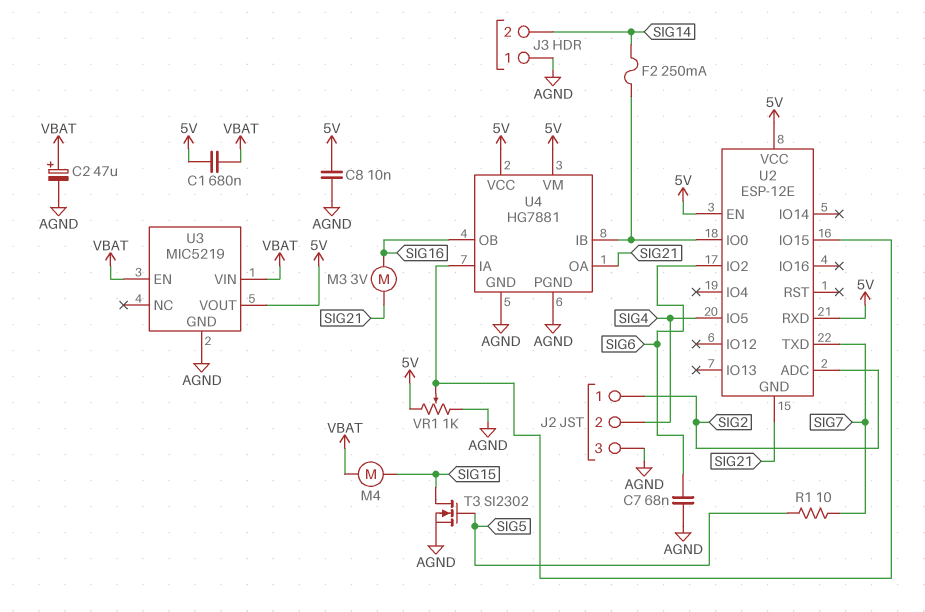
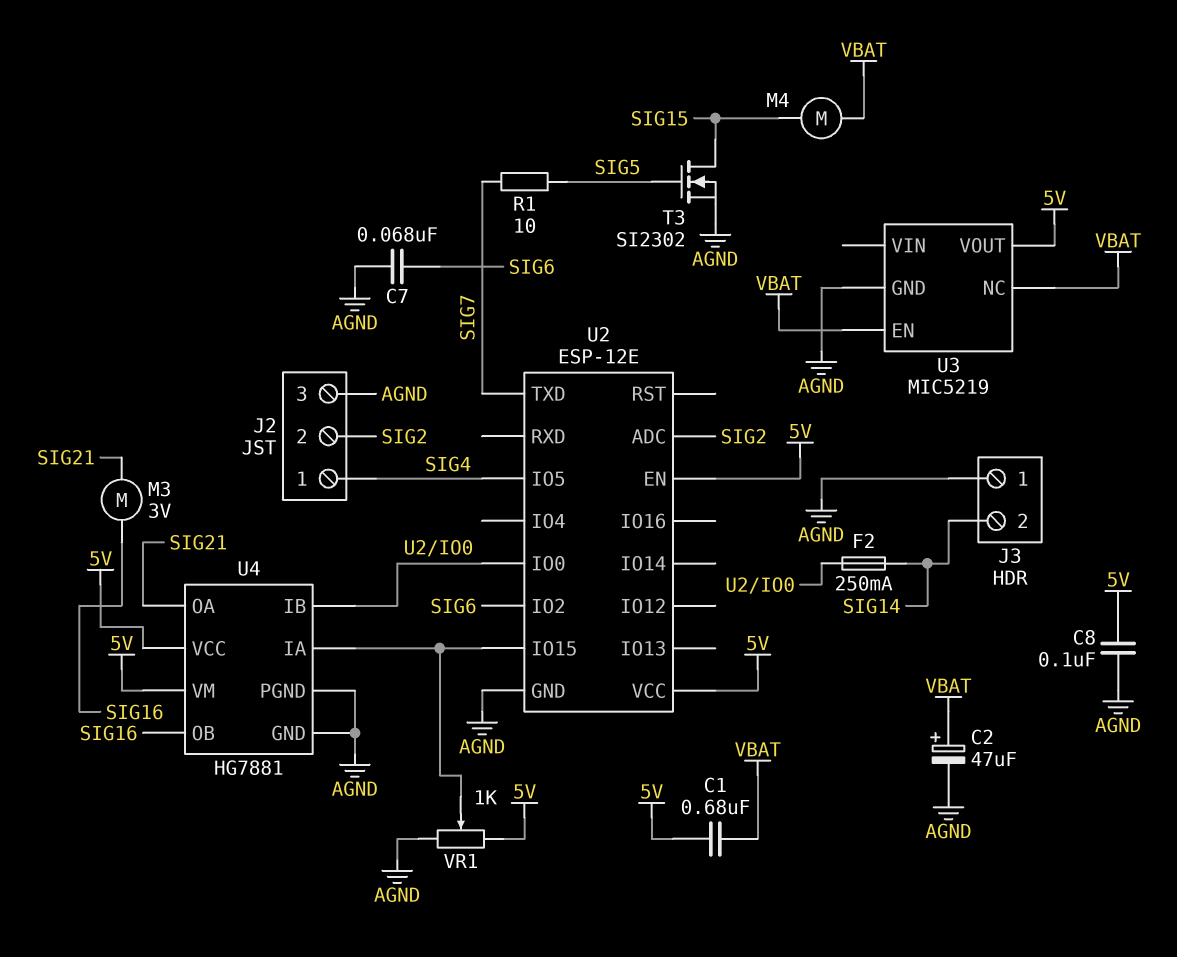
C8: 10nF (5V, AGND) -> 100nF (5V, AGND)
J2 pin 1: SIG2 -> SIG4
J2 pin 2: SIG4 -> SIG2
U2 pin GND: SIG21 -> AGND
U2 pin RXD: 5V -> none
U3 pin NC: none -> VBAT
U3 pin VIN: VBAT -> none

